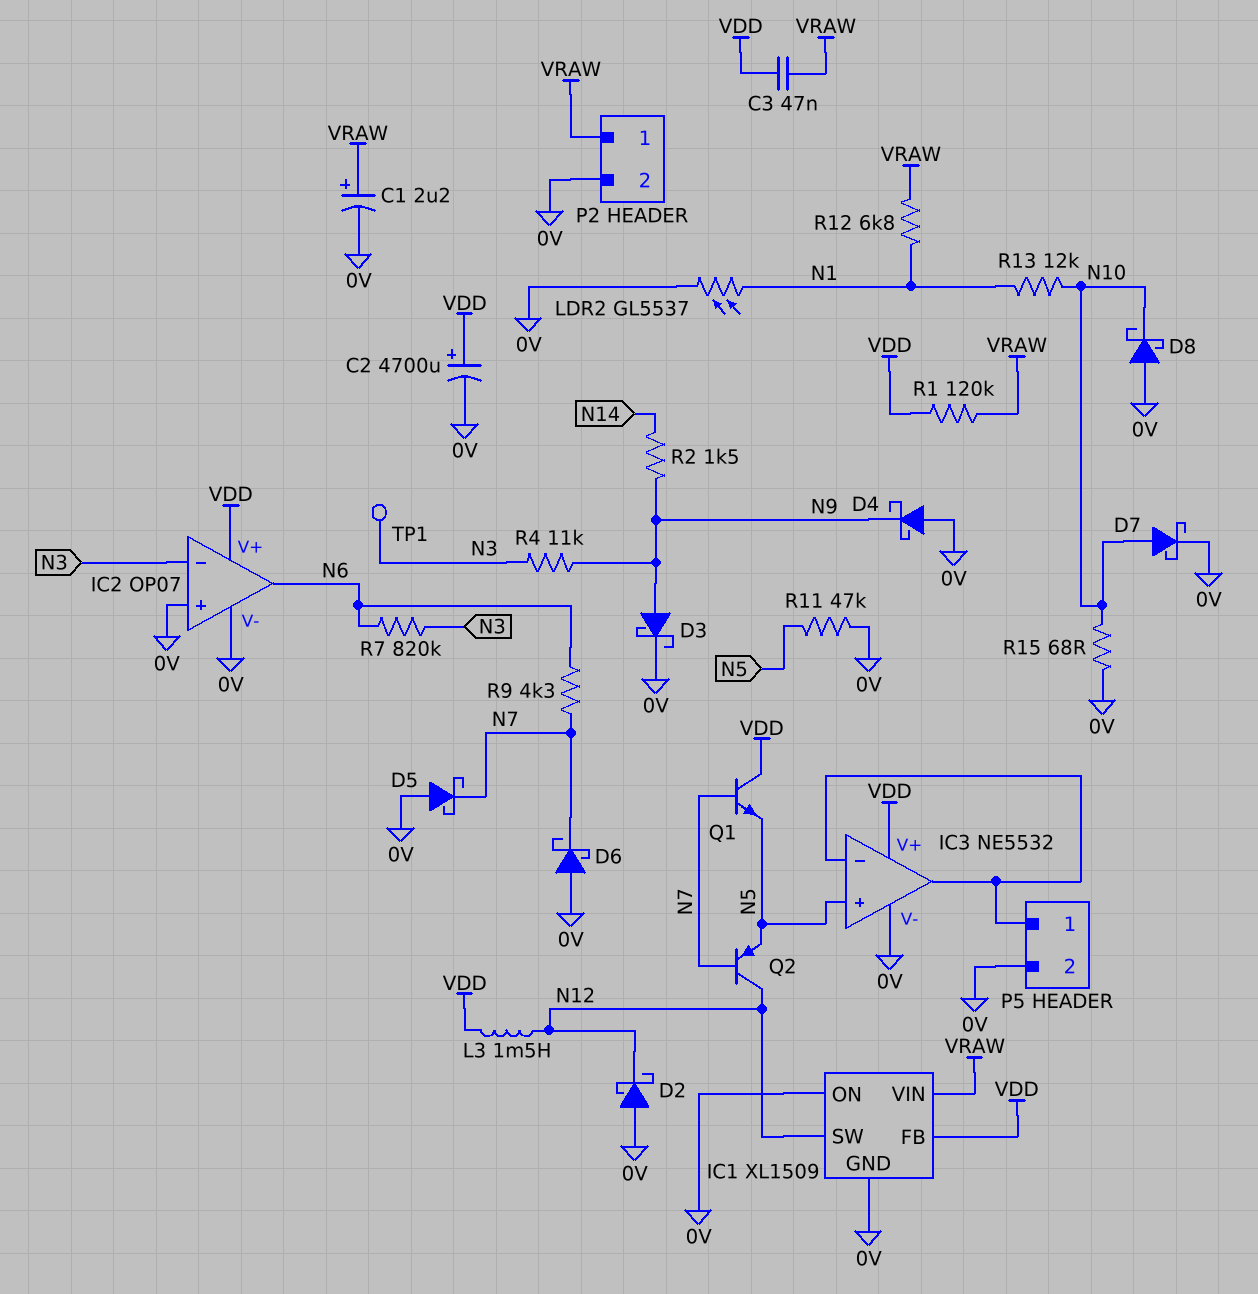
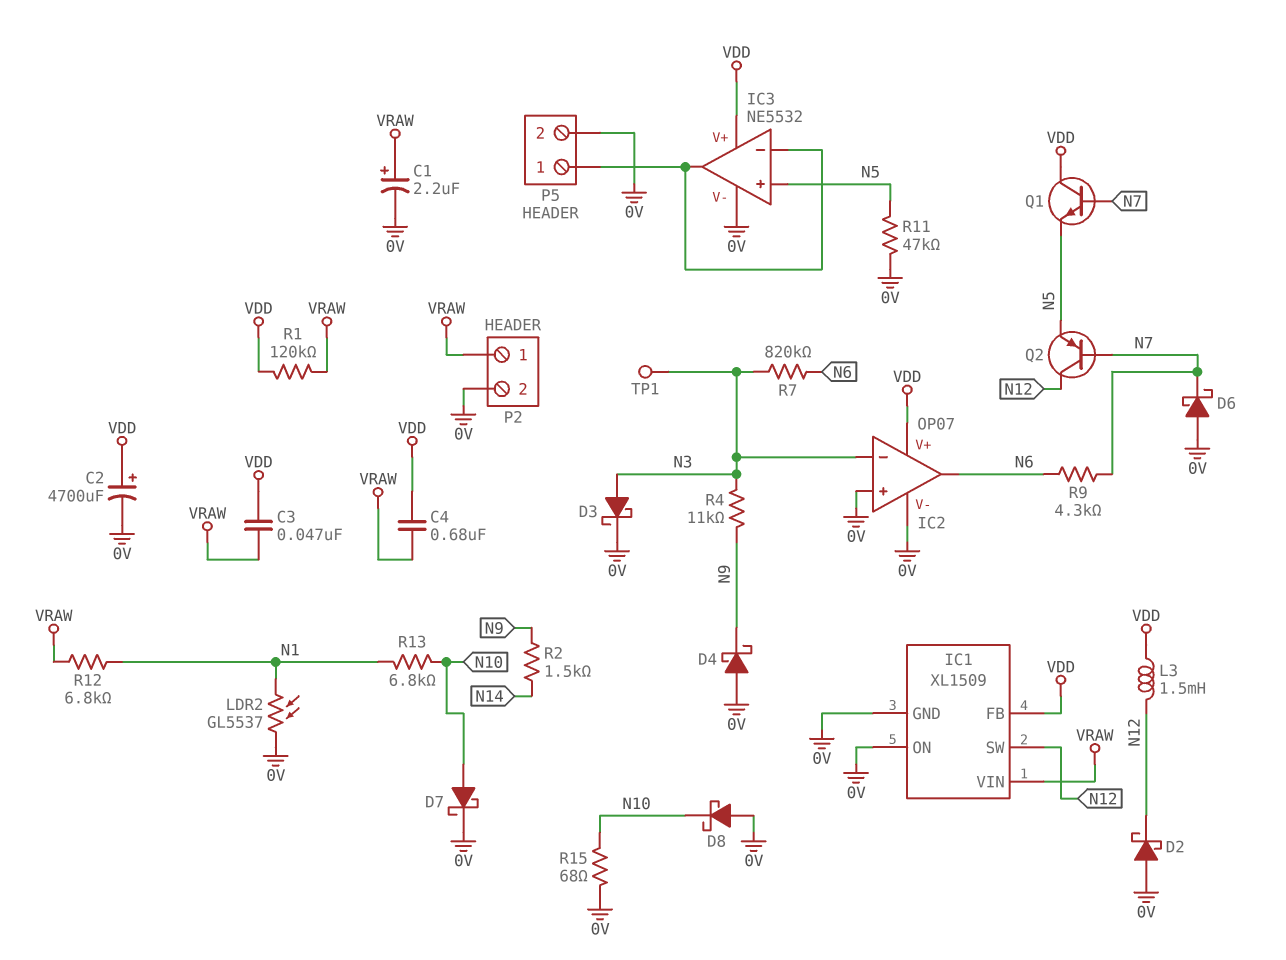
C4: none -> 680nF (VDD, VRAW)
D3: schottky (A N9, K 0V) -> schottky (A N3, K 0V)
D5: schottky (A 0V, K N7) -> none
R13: 12k (N1, N10) -> 6.8k (N1, N10)

